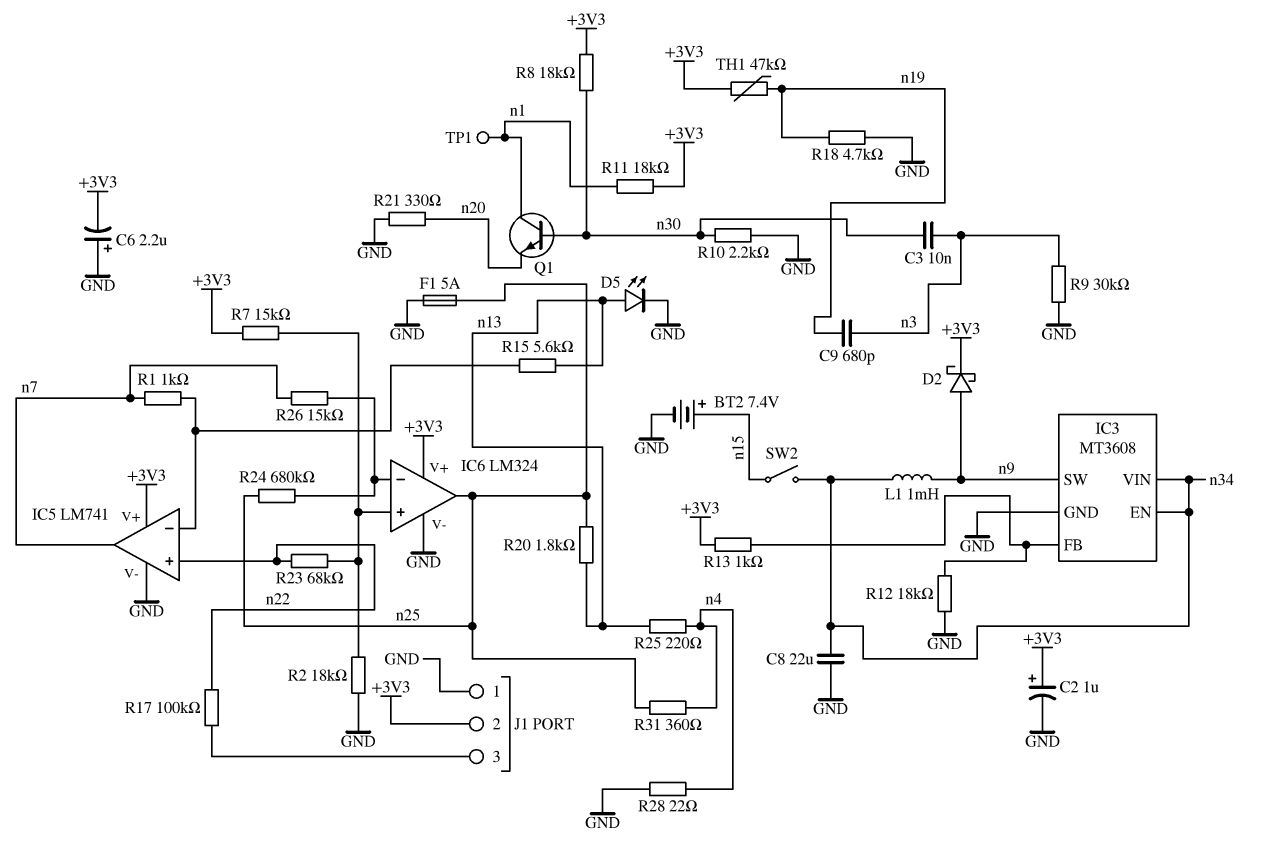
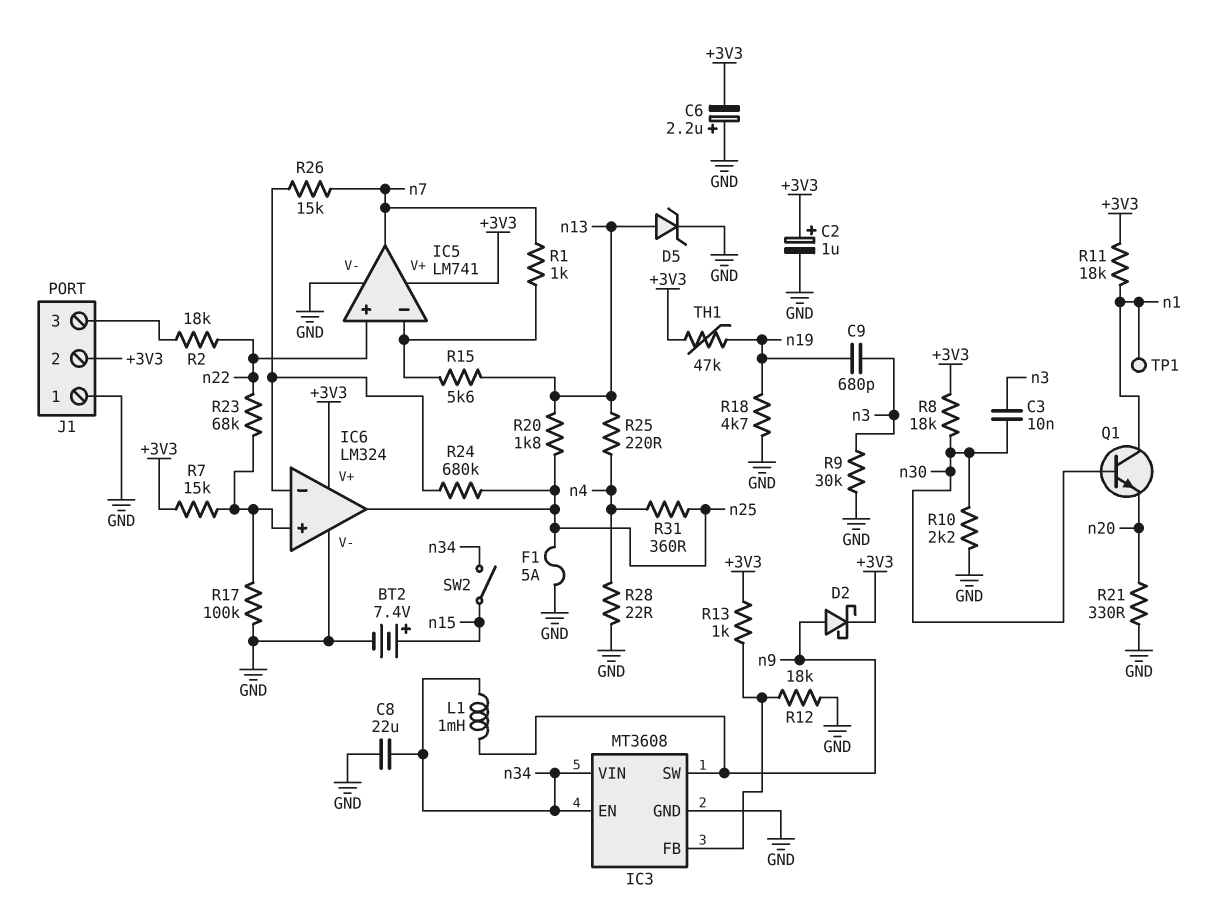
D5: LED (A n13, K GND) -> zener (A n13, K GND)
R2: 18k (GND, IC6/in+) -> 18k (J1/3, n22)
R17: 100k (J1/3, n22) -> 100k (GND, IC6/in+)

